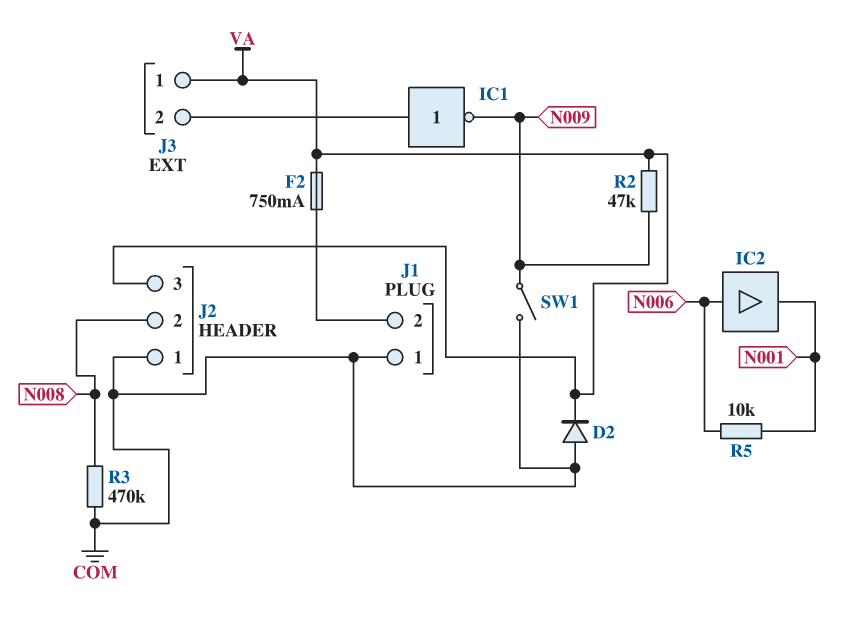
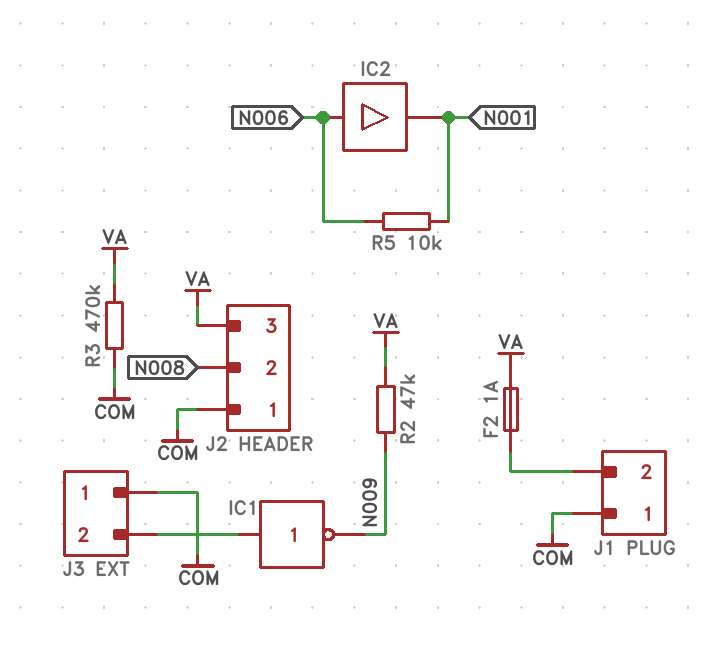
D2: diode (A COM, K VA) -> none
F2: 750mA (J1/2, VA) -> 1A (J1/2, VA)
J3 pin 1: VA -> COM
R3: 470k (COM, N008) -> 470k (COM, VA)
SW1: switch (COM, N009) -> none

